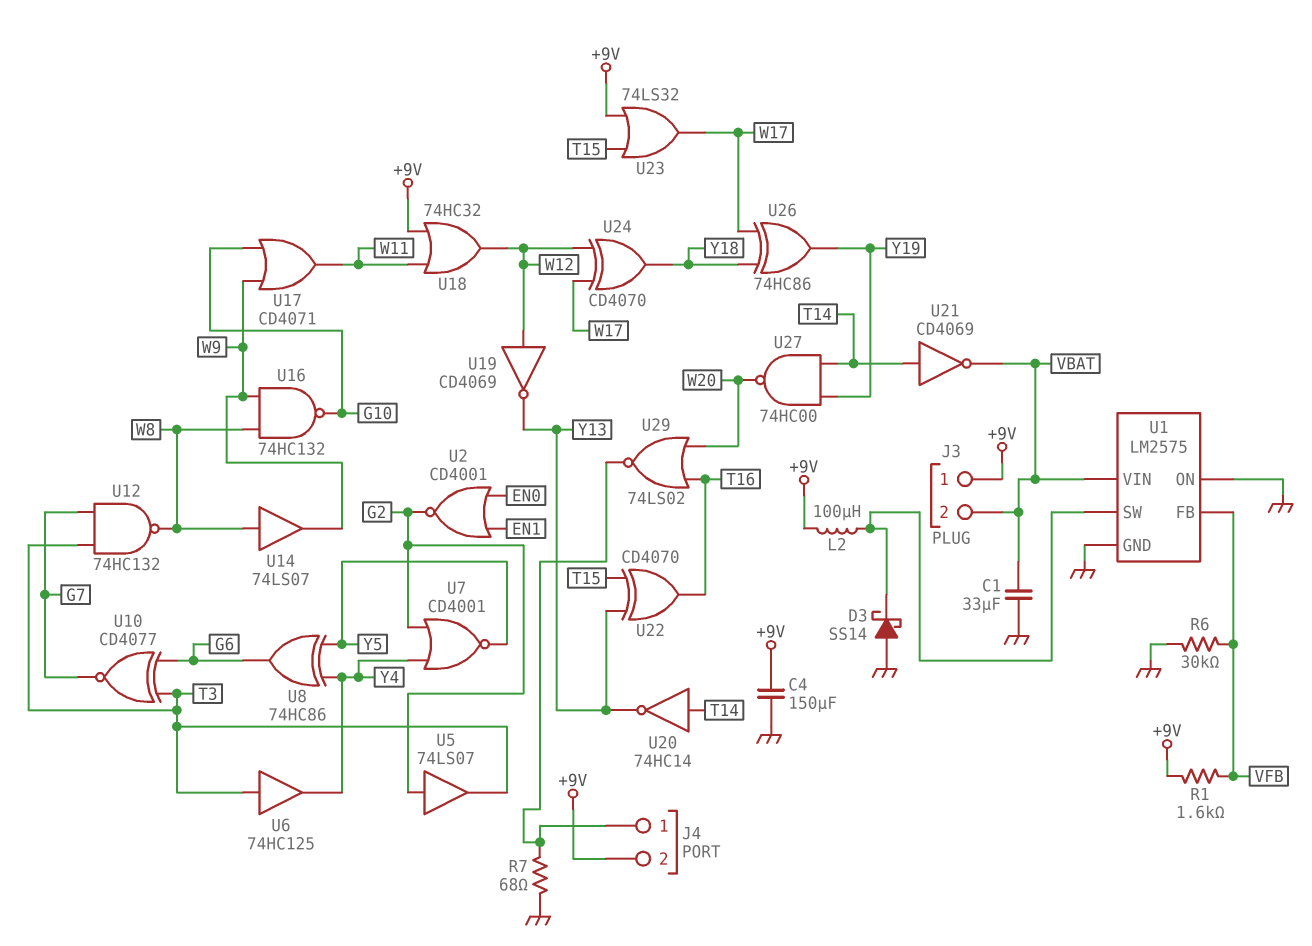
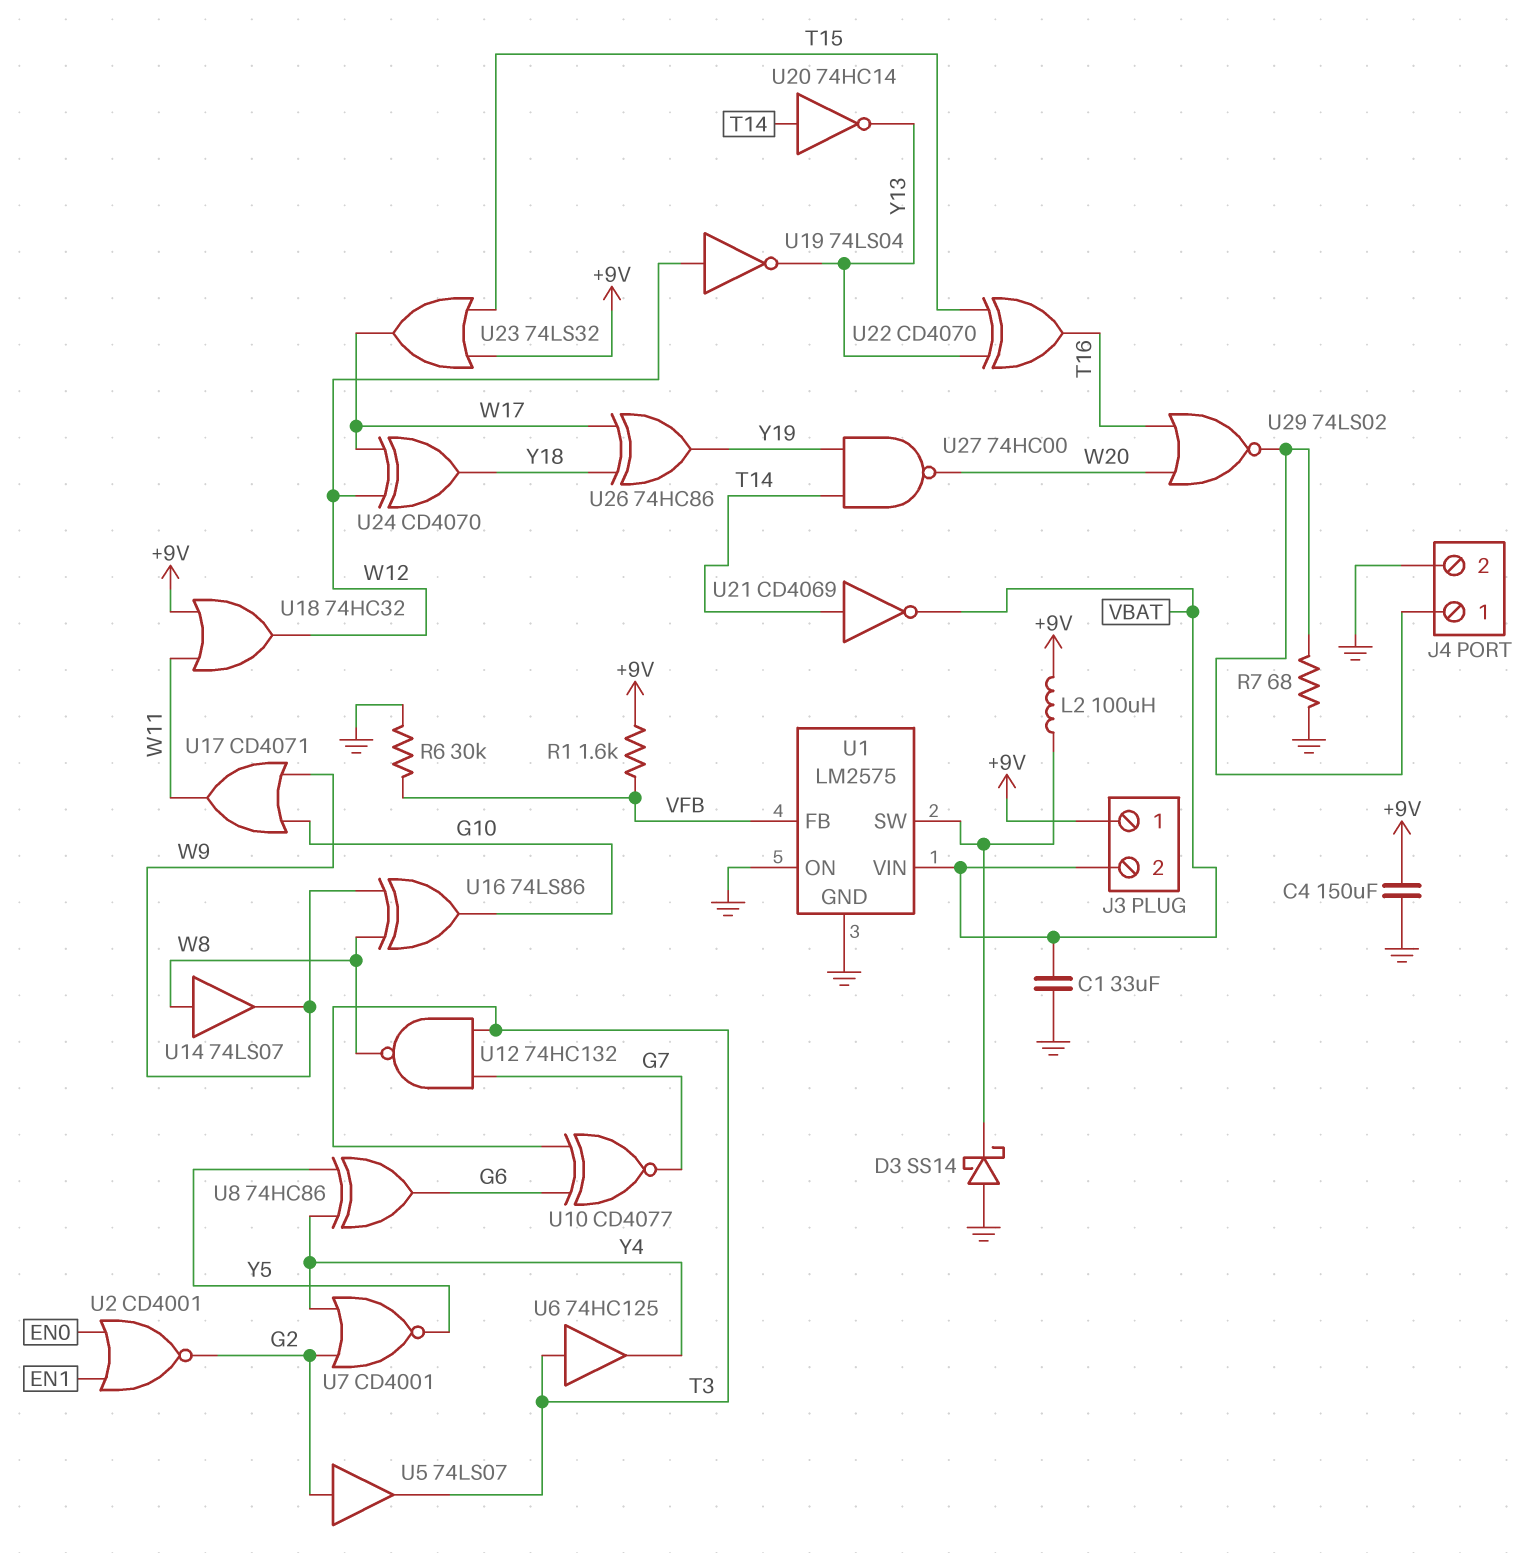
J4 pin 2: +9V -> GND
U16: NAND 74HC132 (in W8, in W9, out G10) -> XOR 74LS86 (in W8, in W9, out G10)
U19: NOT CD4069 (in W12, out Y13) -> NOT 74LS04 (in W12, out Y13)

